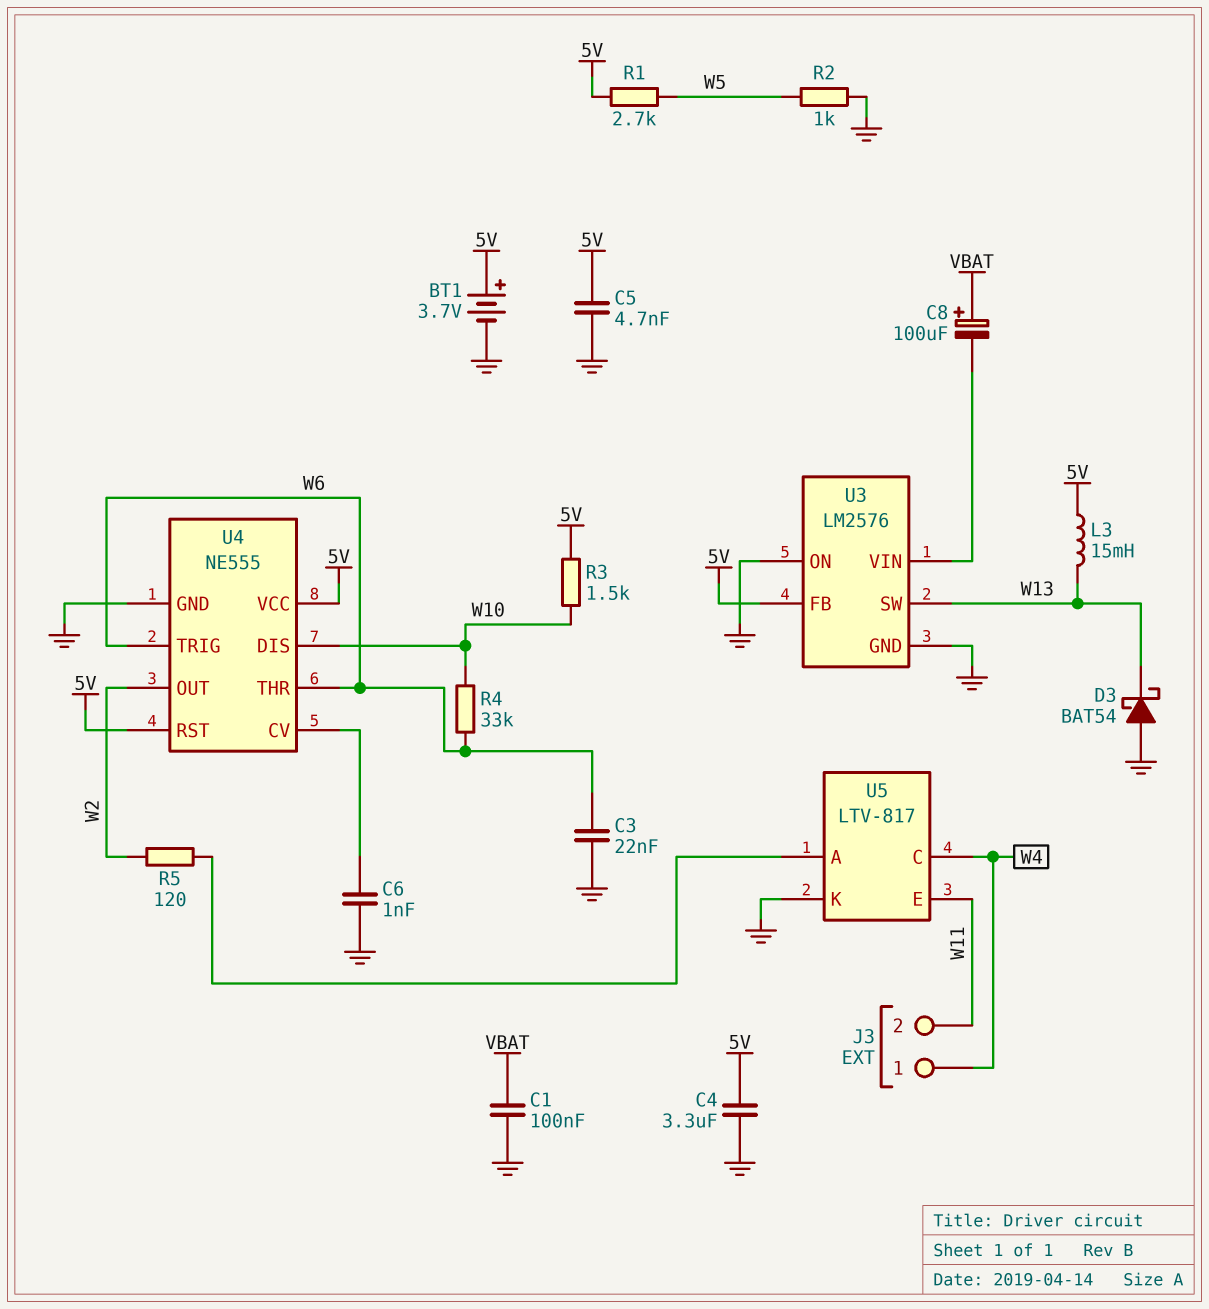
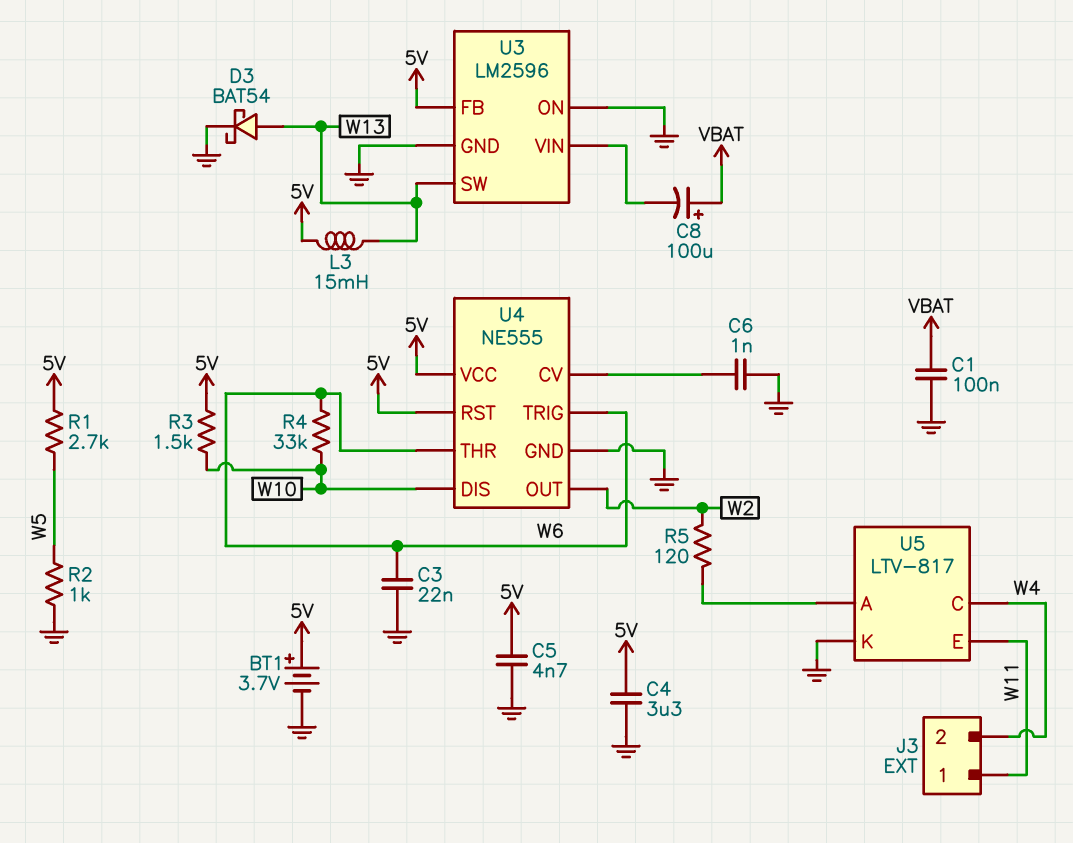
D3: schottky BAT54 (A GND, K W13) -> schottky BAT54 (A W13, K GND)
J3 pin 1: W4 -> W11
J3 pin 2: W11 -> W4
U3: LM2576 -> LM2596

